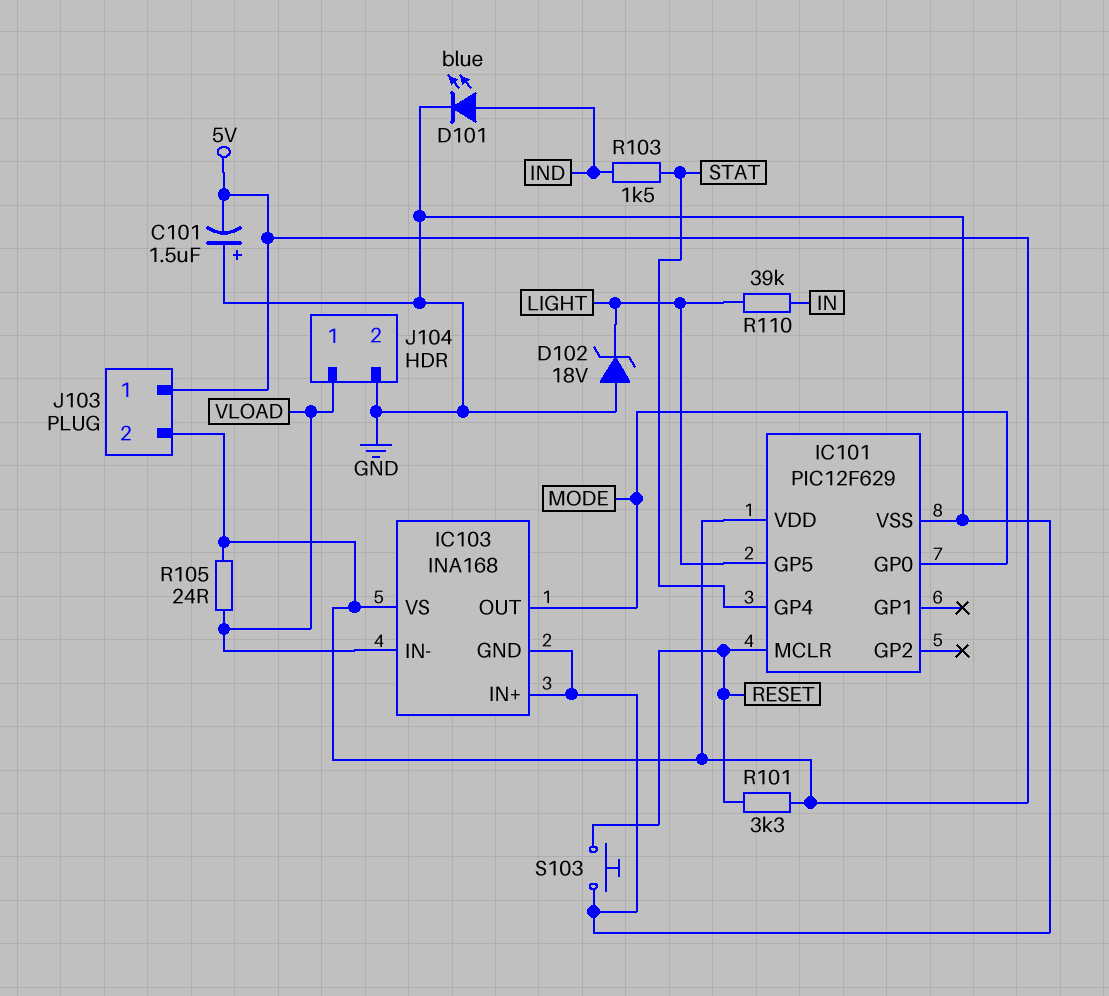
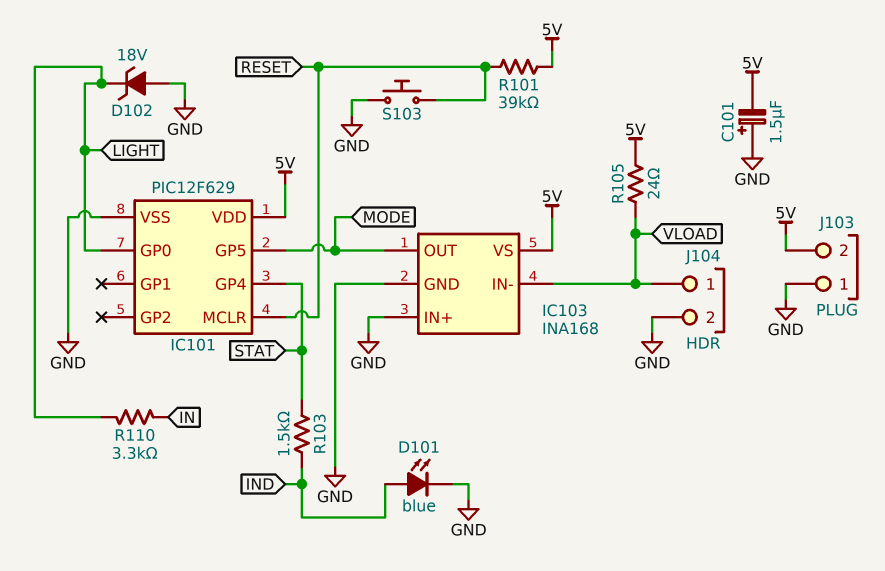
IC101 pin GP0: MODE -> LIGHT
IC101 pin GP5: LIGHT -> MODE
J103 pin 1: 5V -> GND
R101: 3.3k (5V, RESET) -> 39k (5V, RESET)
R110: 39k (IN, LIGHT) -> 3.3k (IN, LIGHT)

